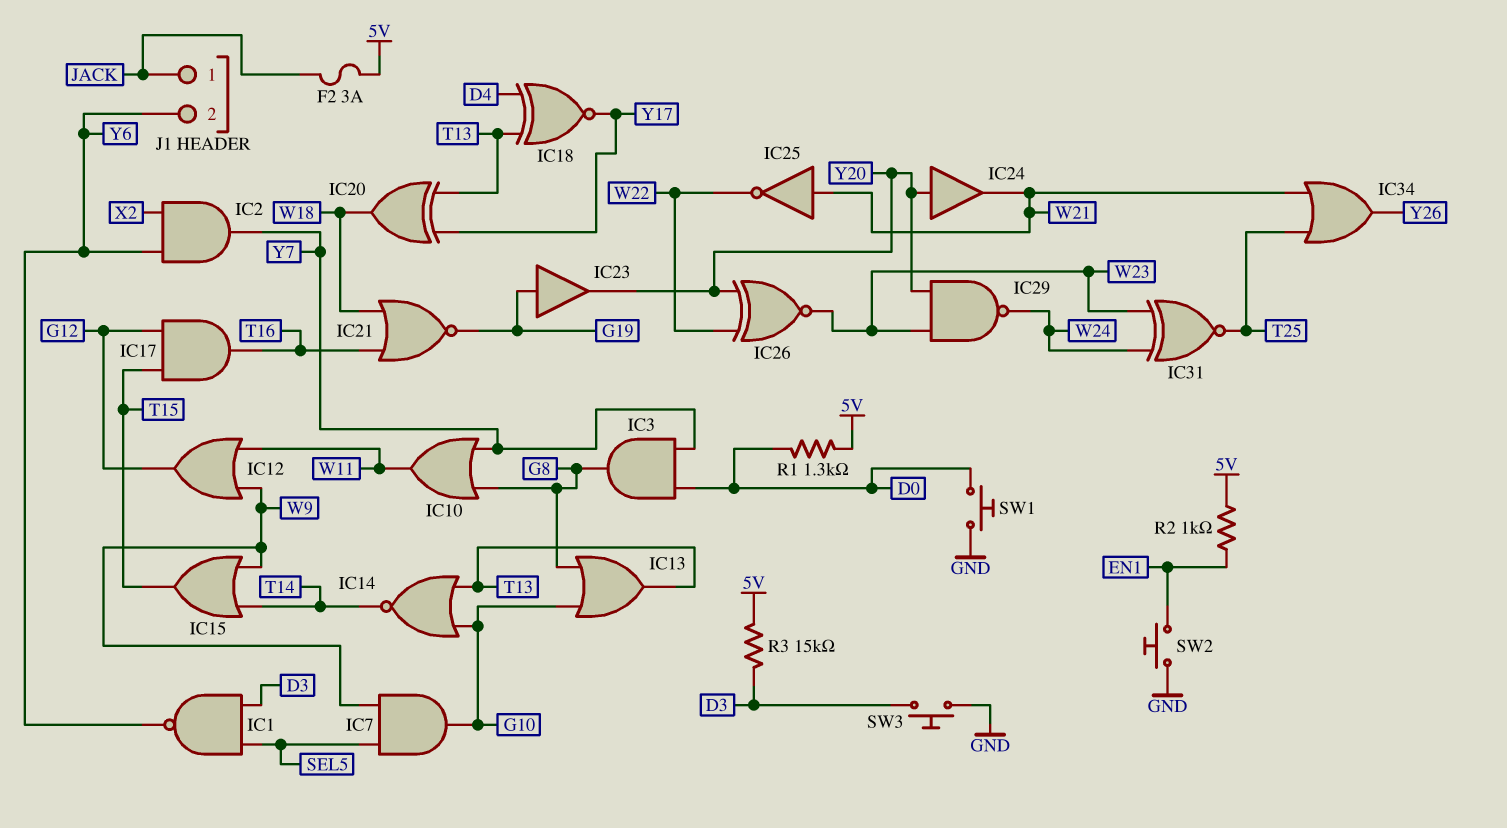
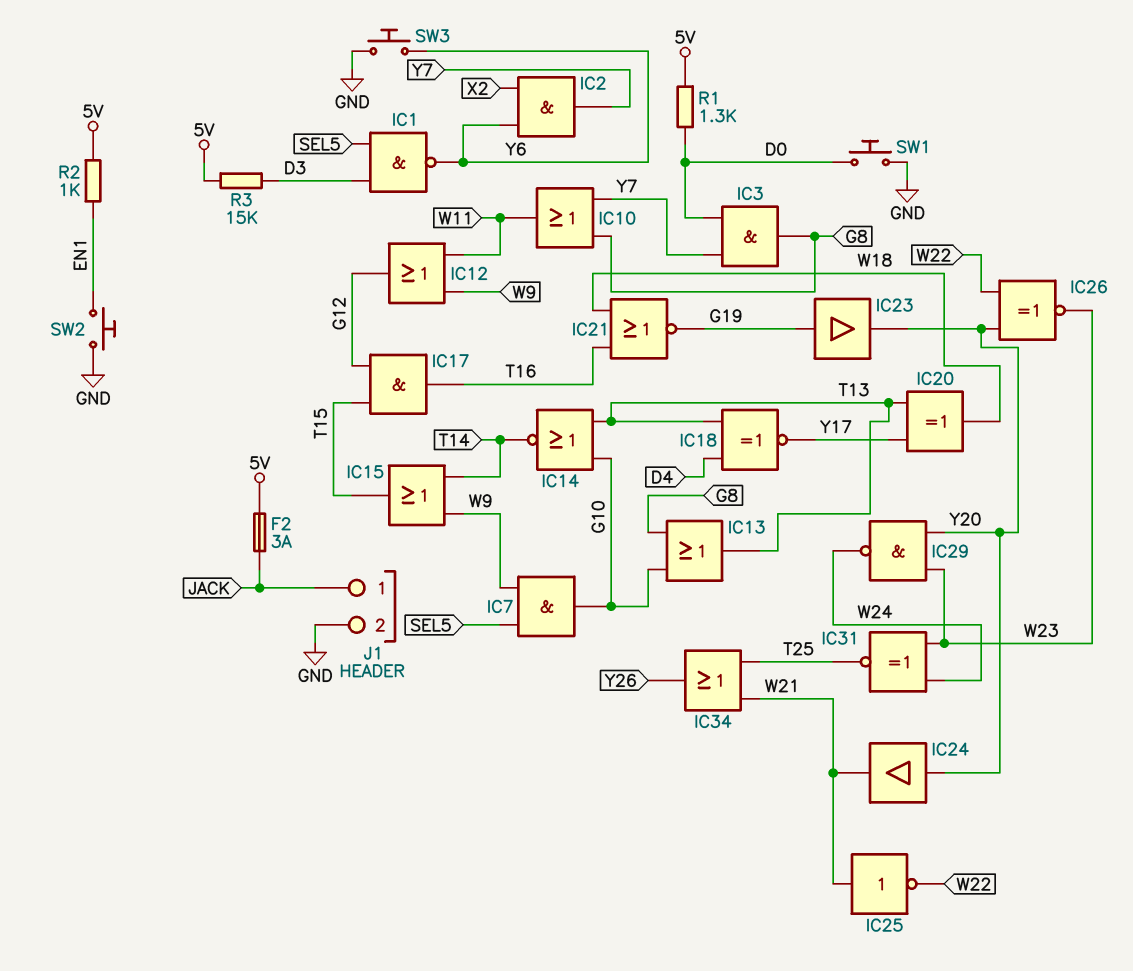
J1 pin 2: Y6 -> GND
SW3: button (D3, GND) -> button (GND, Y6)

